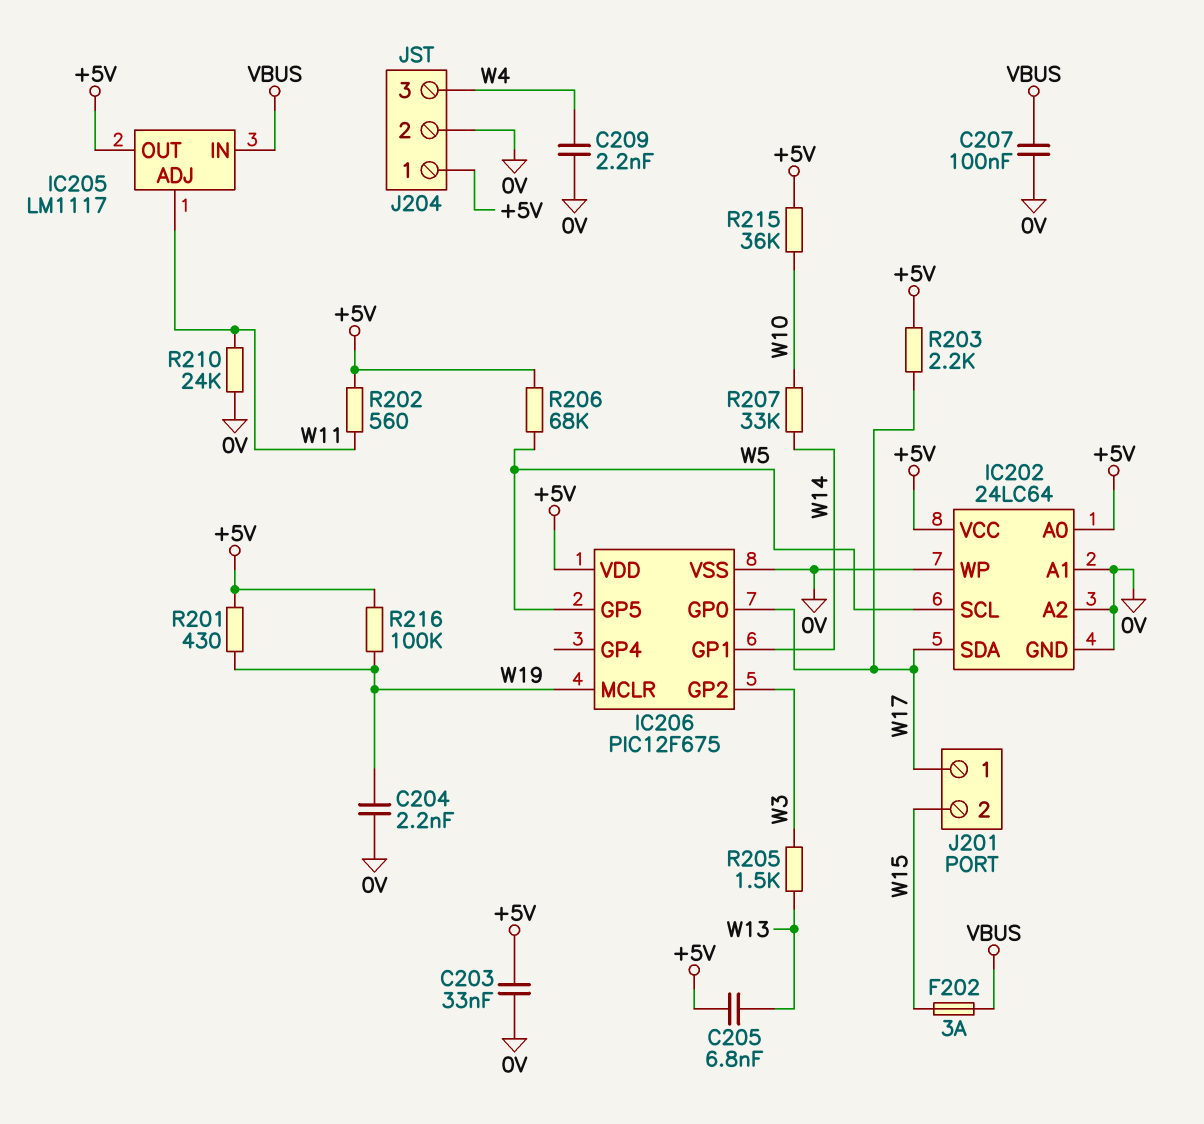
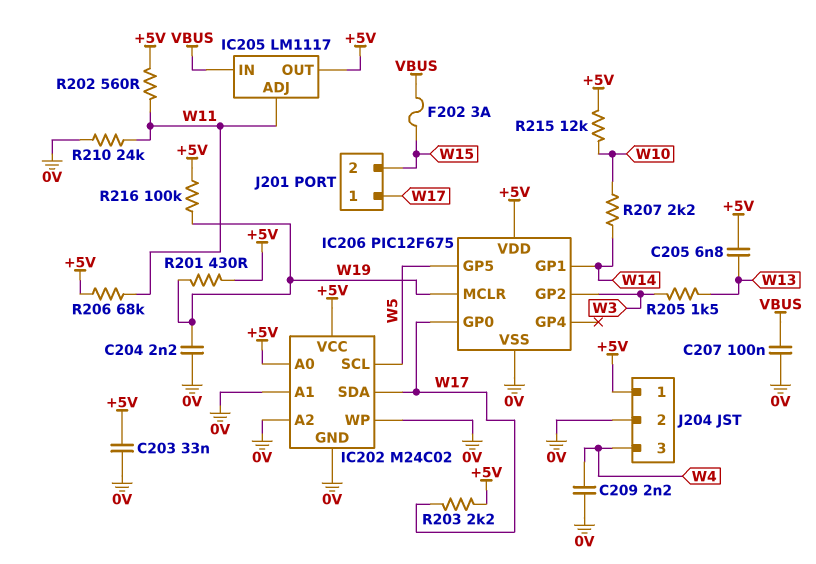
IC202: 24LC64 -> M24C02
R206: 68k (+5V, W5) -> 68k (+5V, W11)
R207: 33k (W10, W14) -> 2.2k (W10, W14)
R215: 36k (+5V, W10) -> 12k (+5V, W10)

